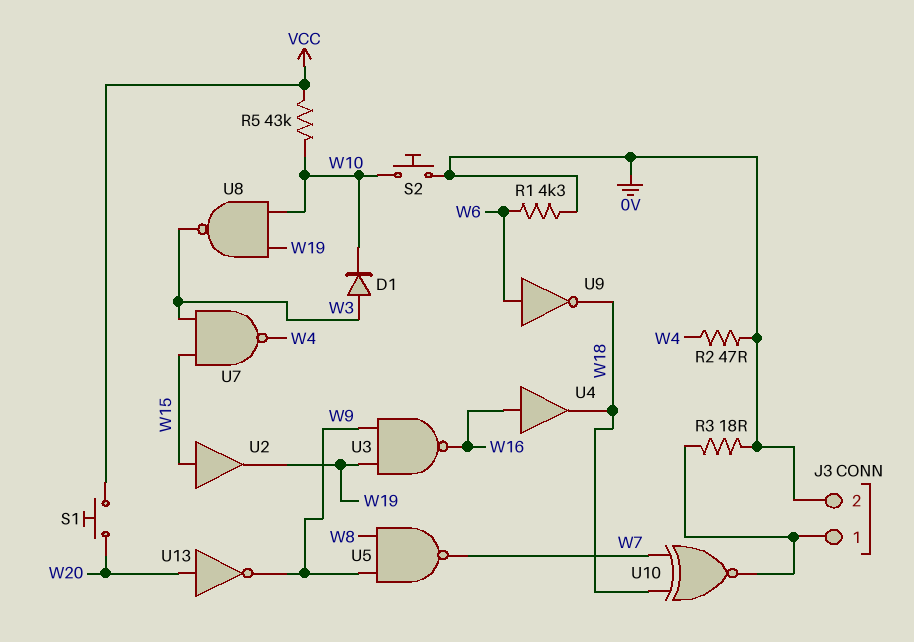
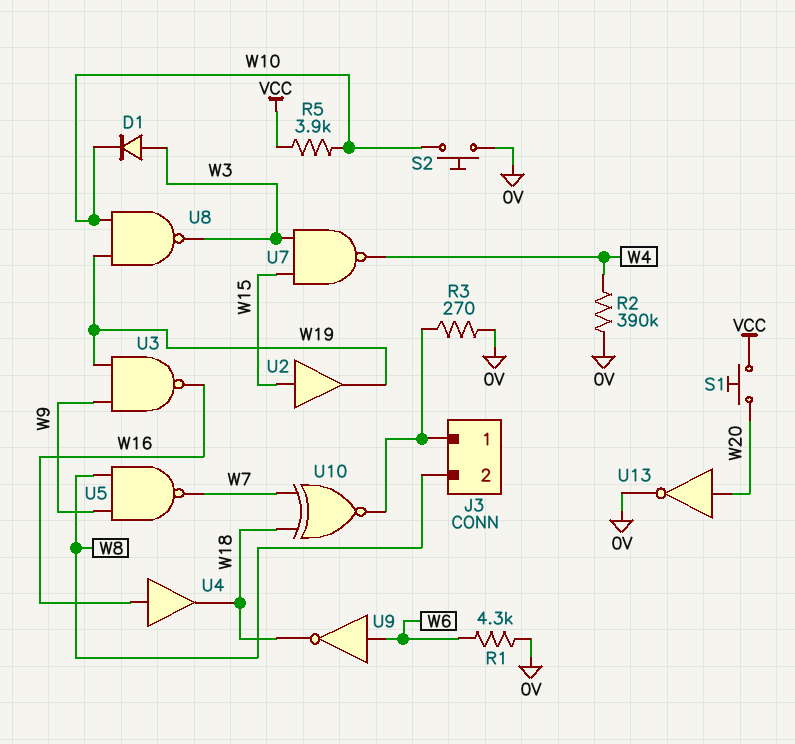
J3 pin 2: 0V -> W8
R2: 47 (0V, W4) -> 390k (0V, W4)
R3: 18 (0V, J3/1) -> 270 (0V, J3/1)
R5: 43k (VCC, W10) -> 3.9k (VCC, W10)
U13: NOT (in W20, out W9) -> NOT (in W20, out 0V)

